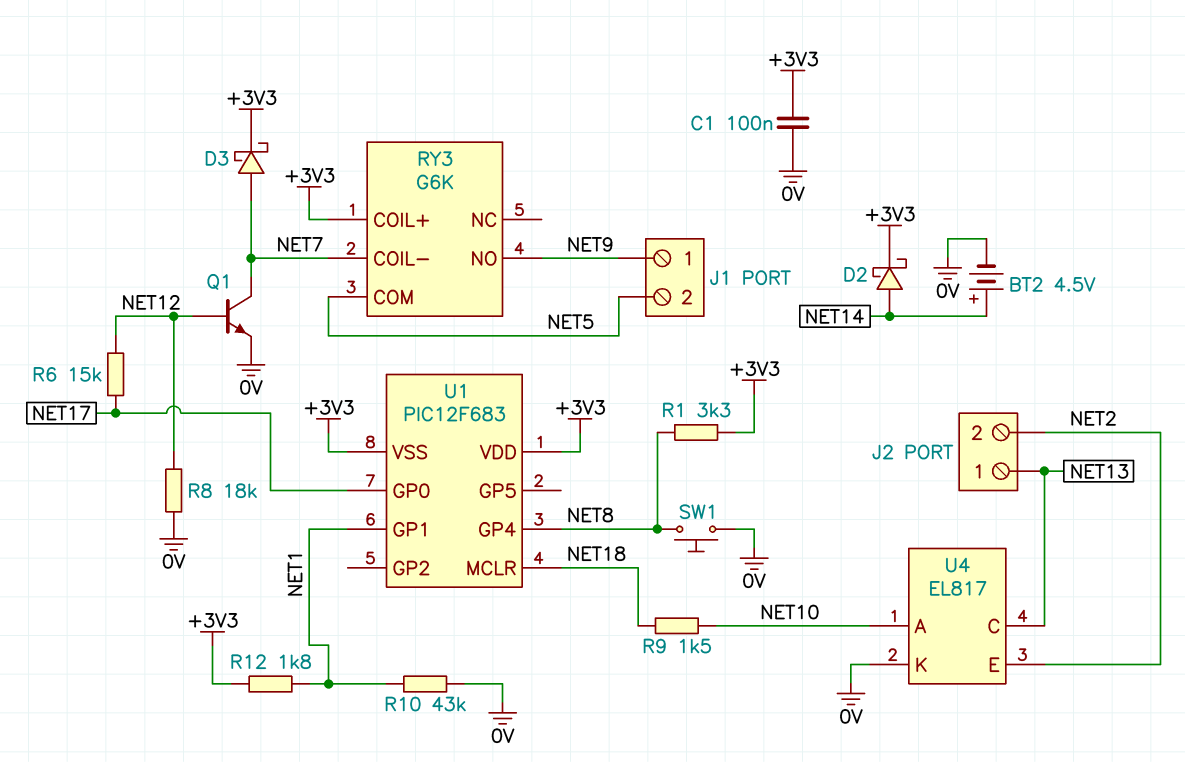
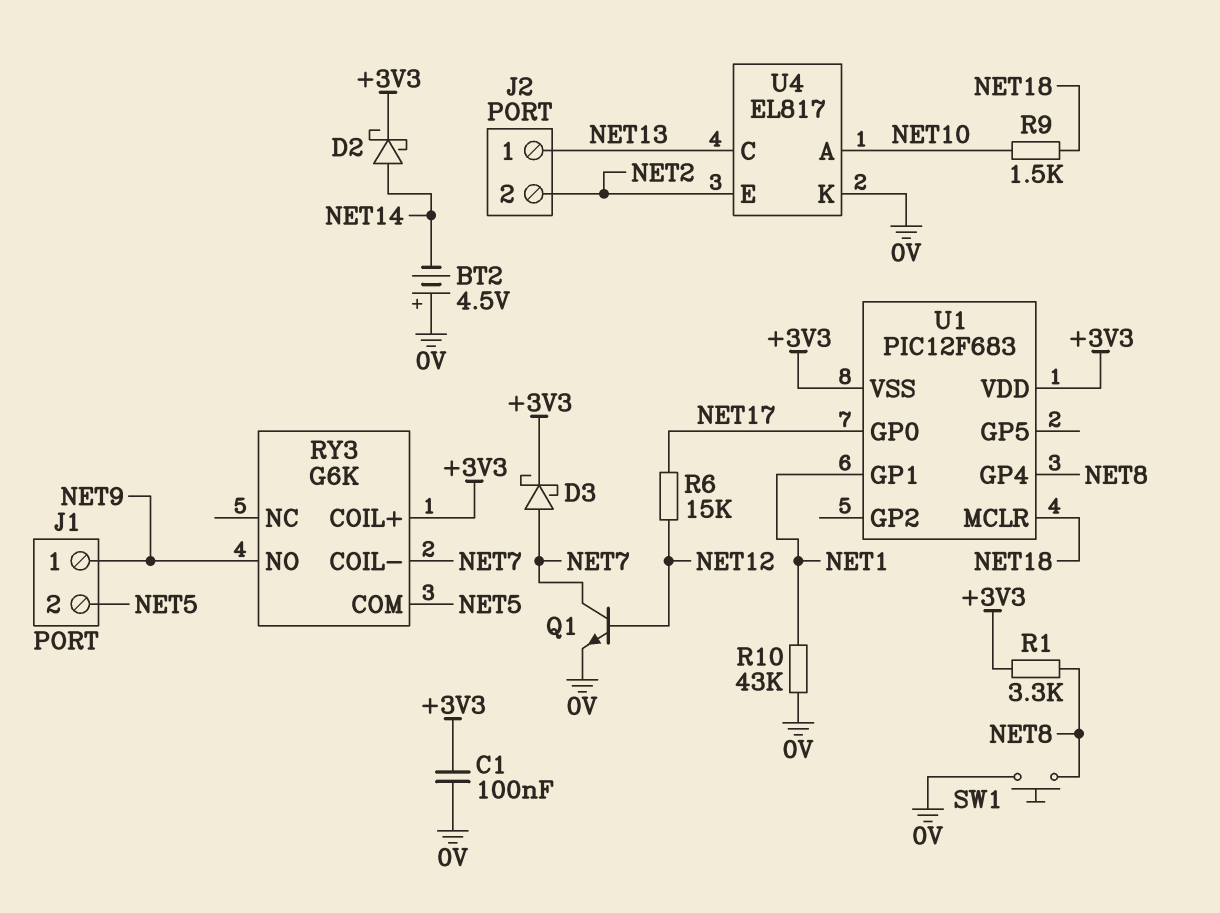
BT2: 4.5V (plus NET14, minus 0V) -> 4.5V (plus 0V, minus NET14)
R8: 18k (0V, NET12) -> none
R12: 1.8k (+3V3, NET1) -> none

